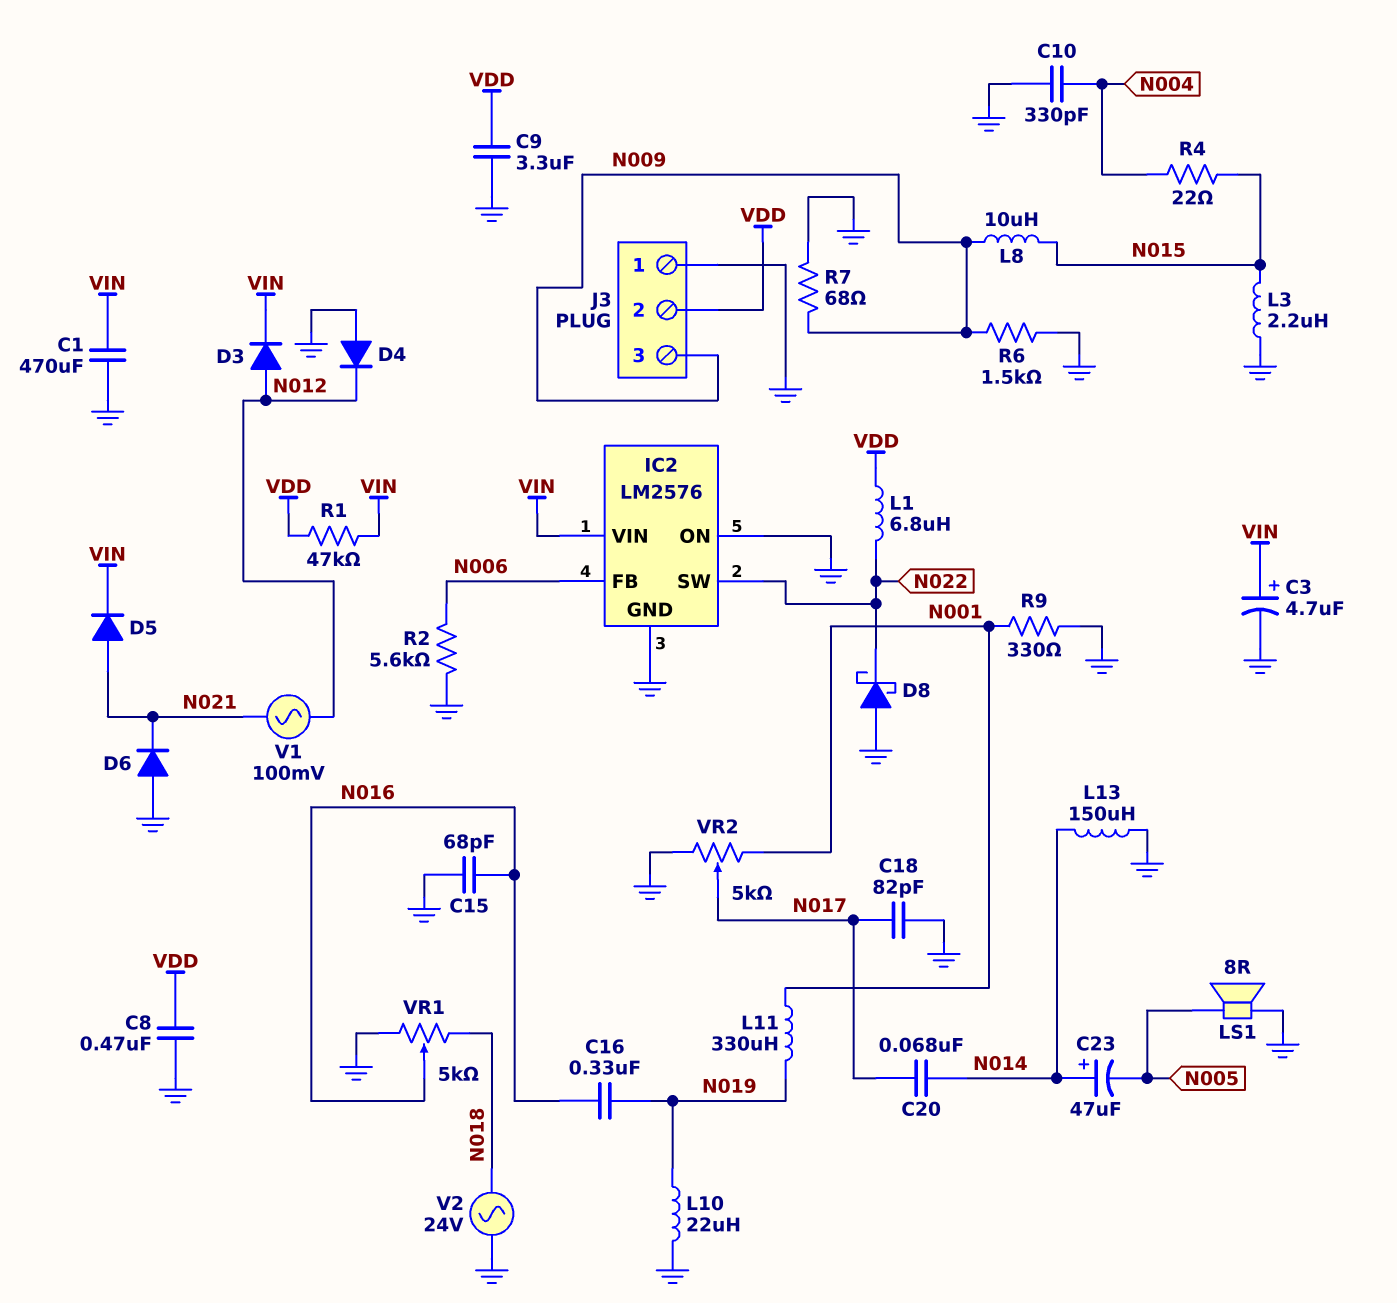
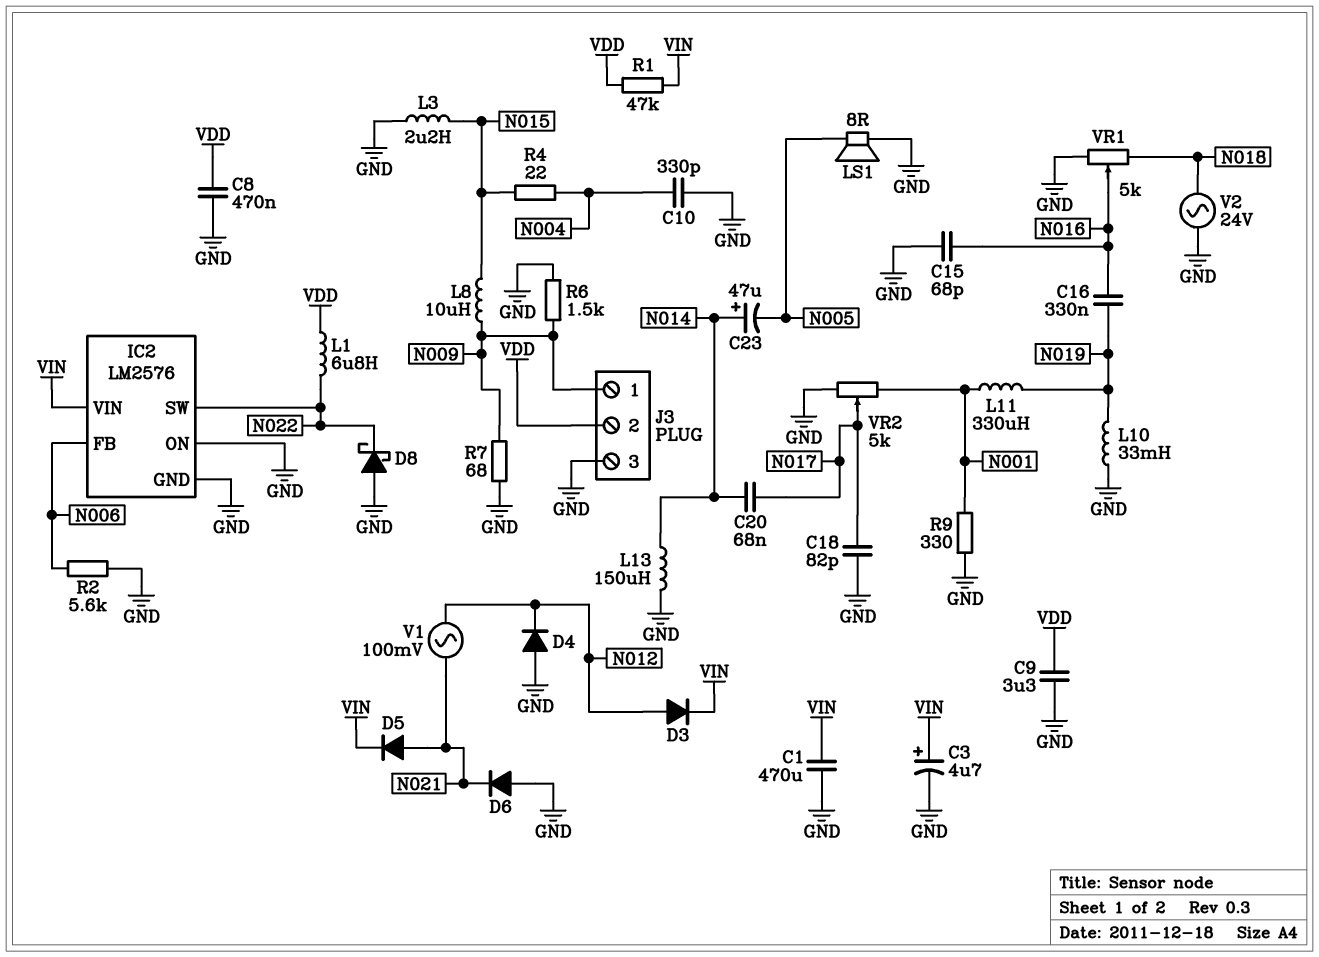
J3 pin 1: GND -> N009
J3 pin 3: N009 -> GND
L10: 22uH (GND, N019) -> 33mH (GND, N019)

